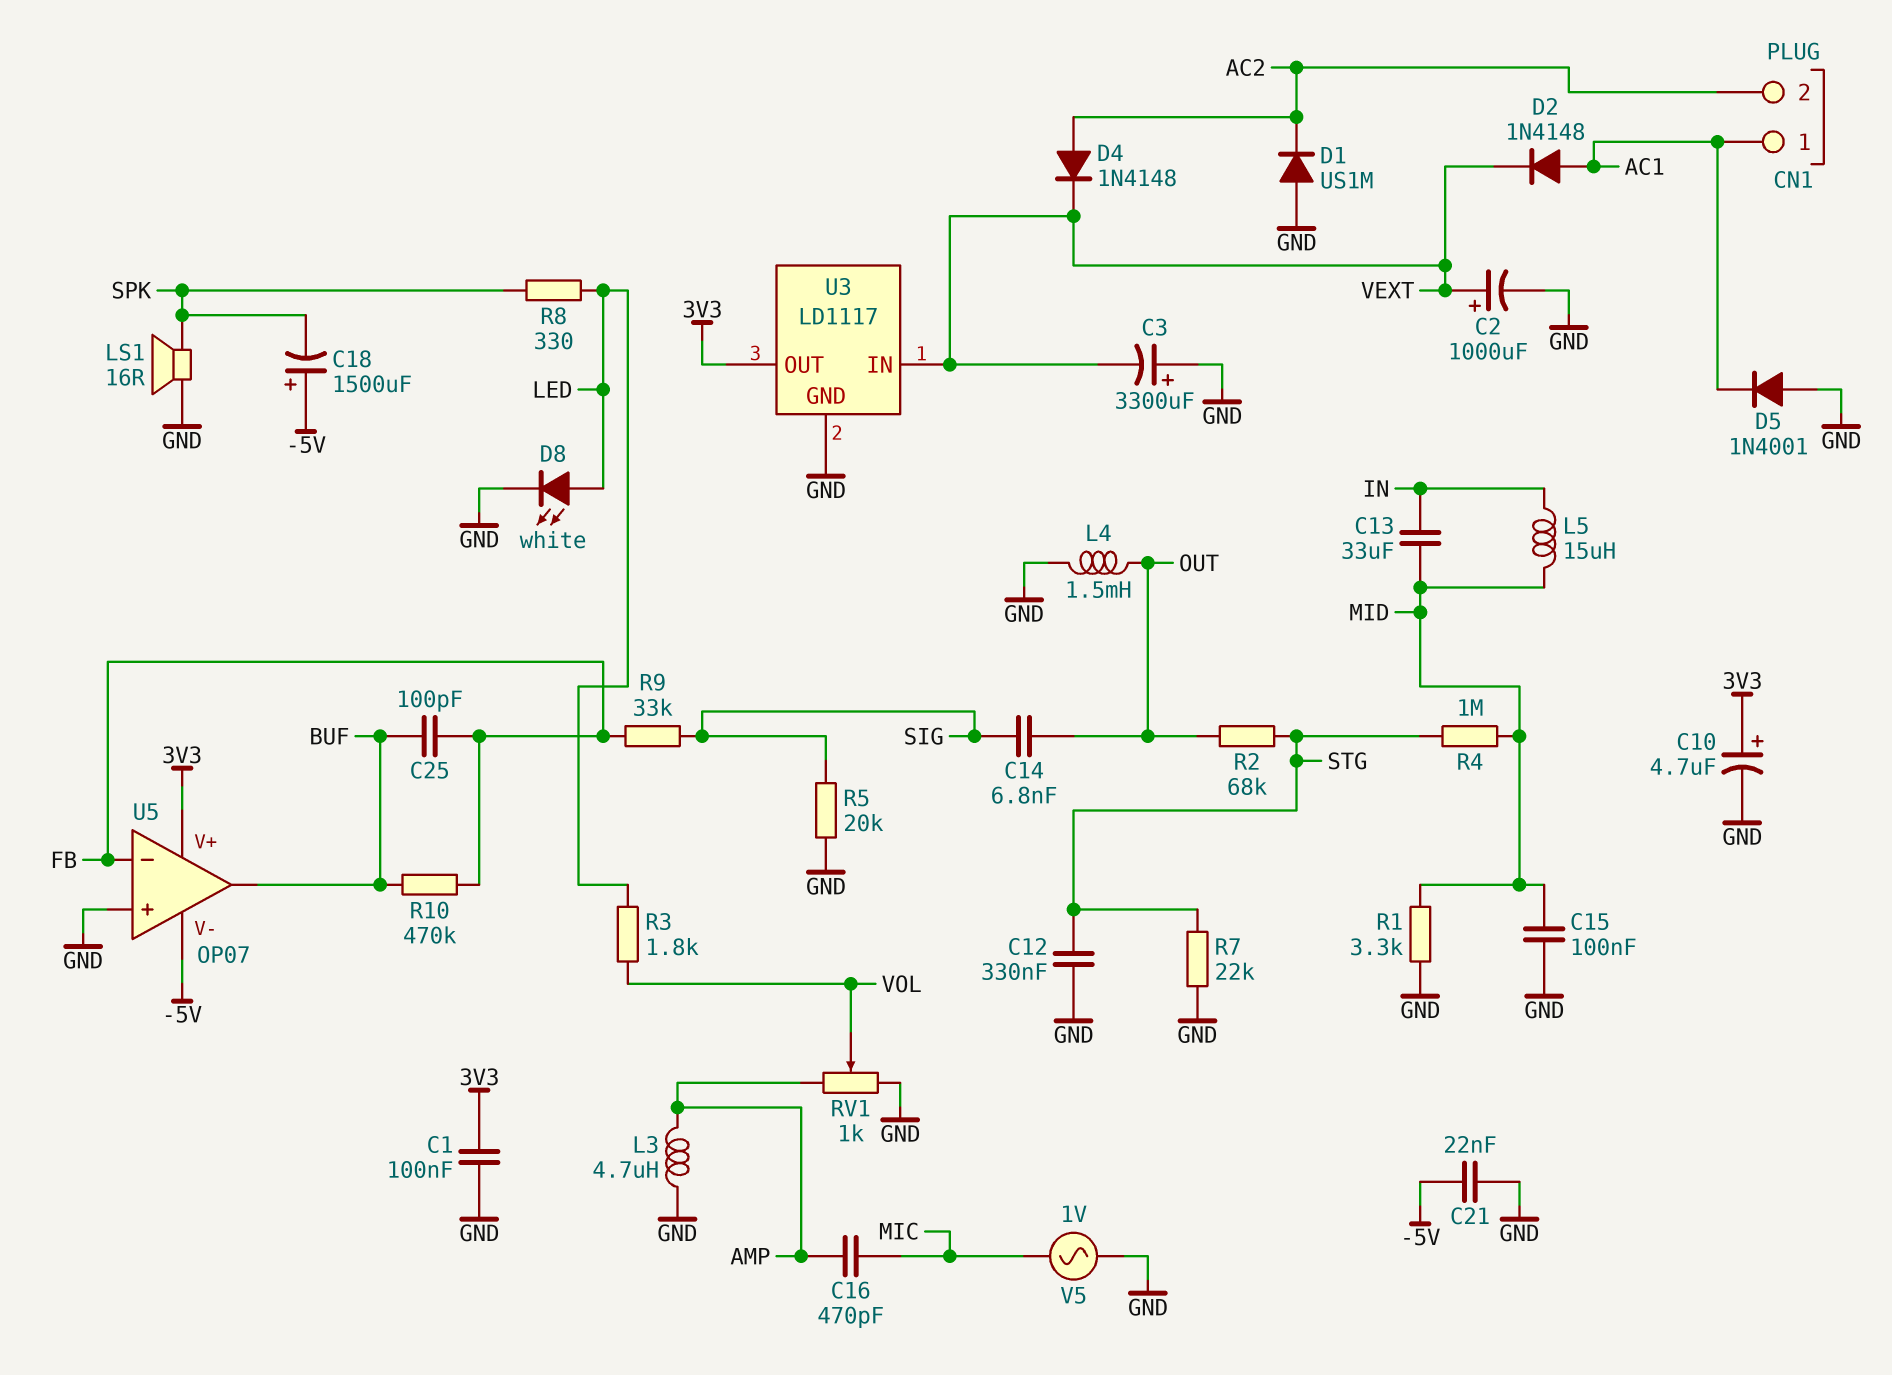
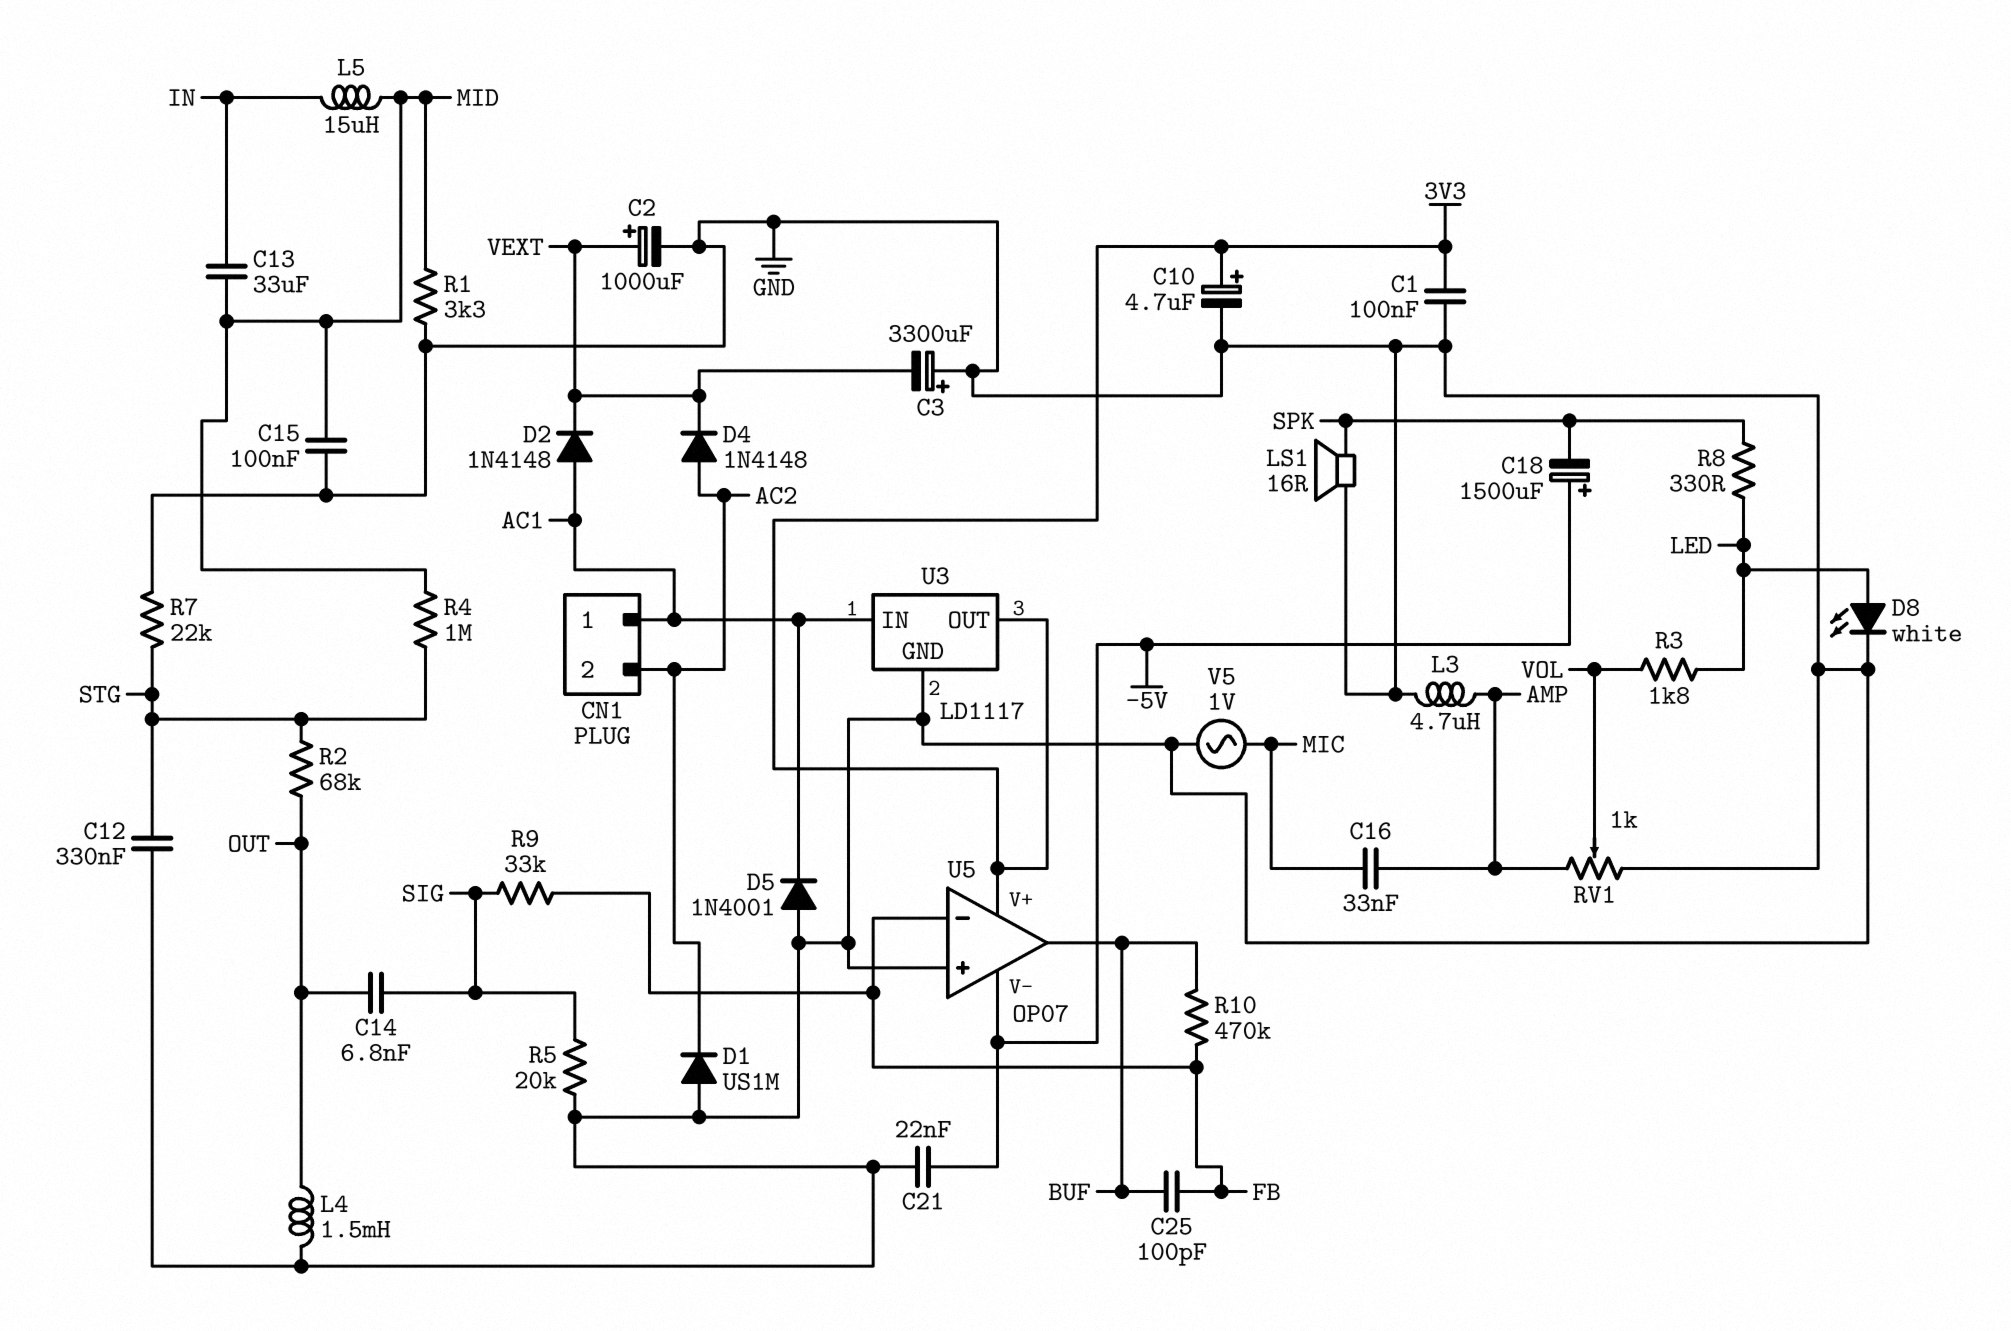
C16: 470pF (AMP, MIC) -> 33nF (AMP, MIC)
U3 pin IN: VEXT -> AC1

